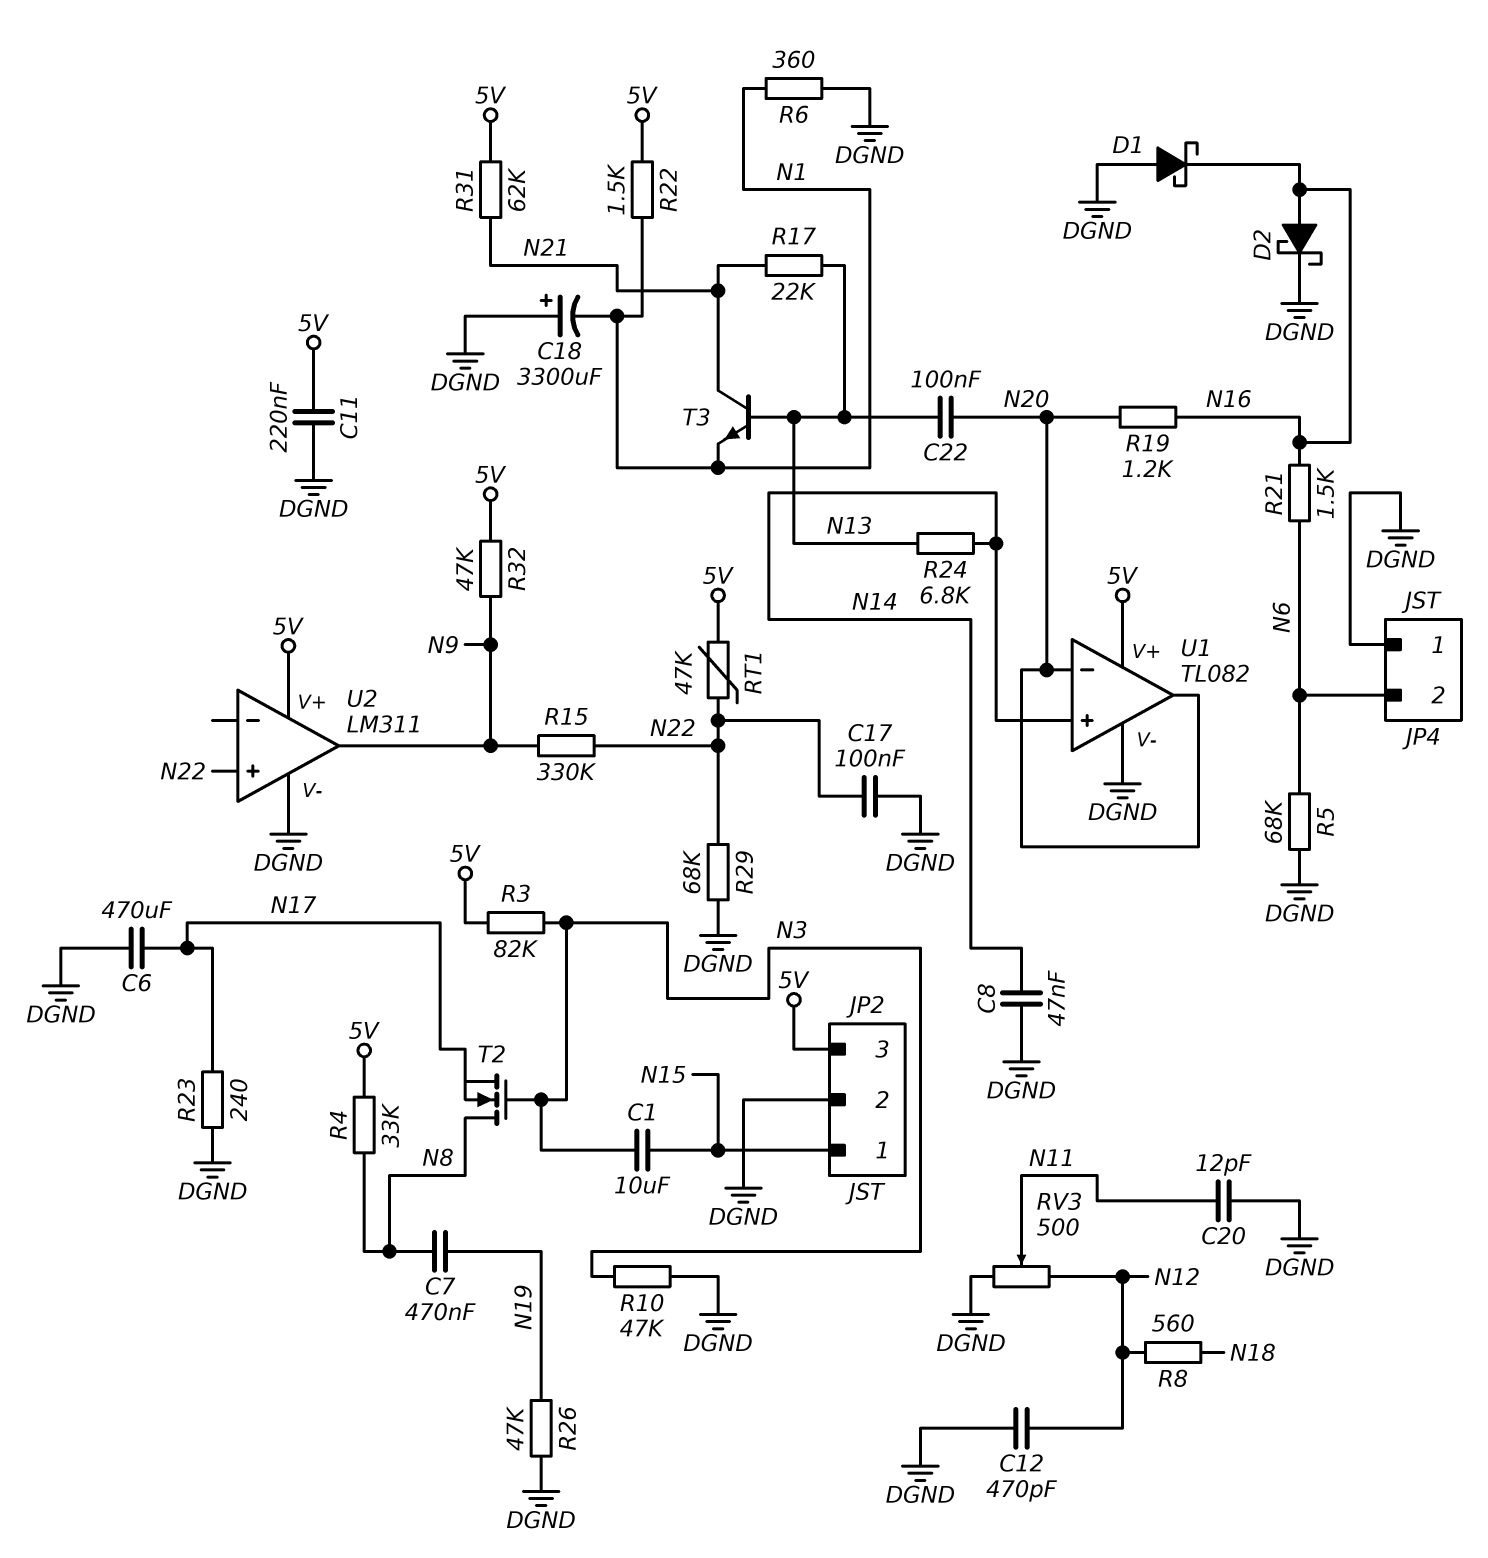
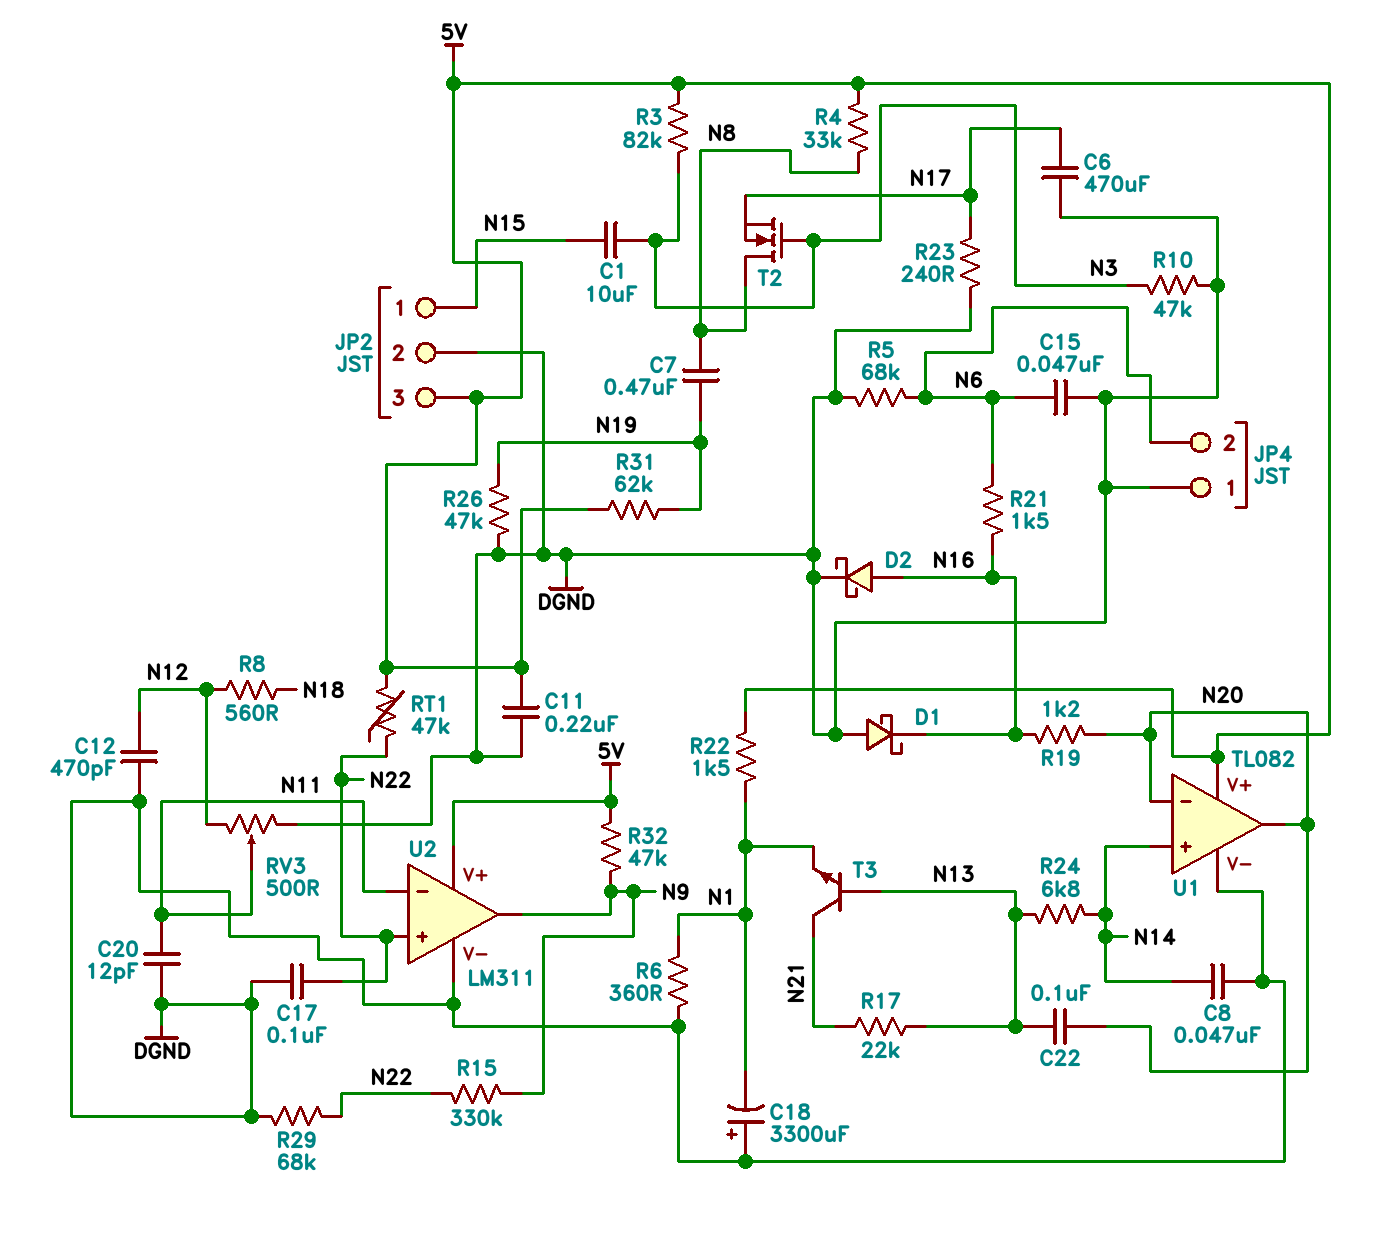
C15: none -> 47nF (DGND, N6)
R31: 62k (5V, N21) -> 62k (5V, N19)
U2 pin in-: none -> N11

